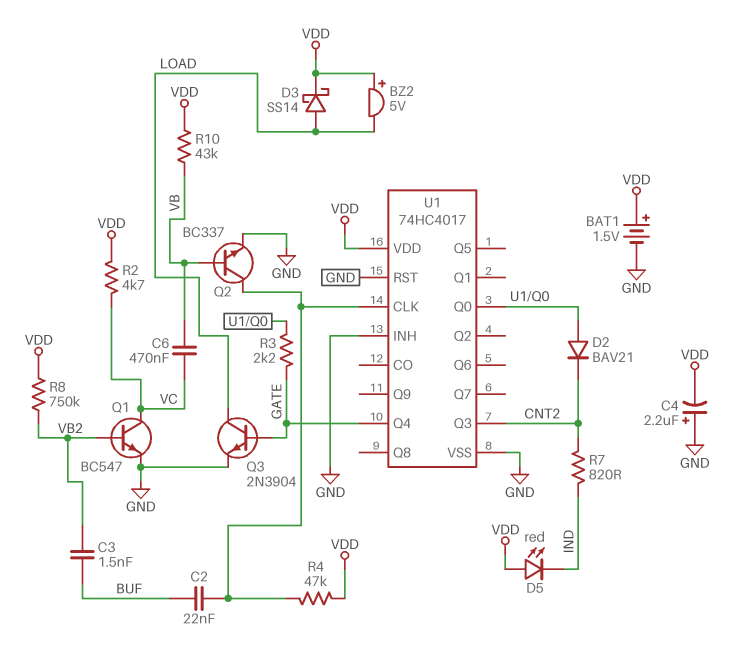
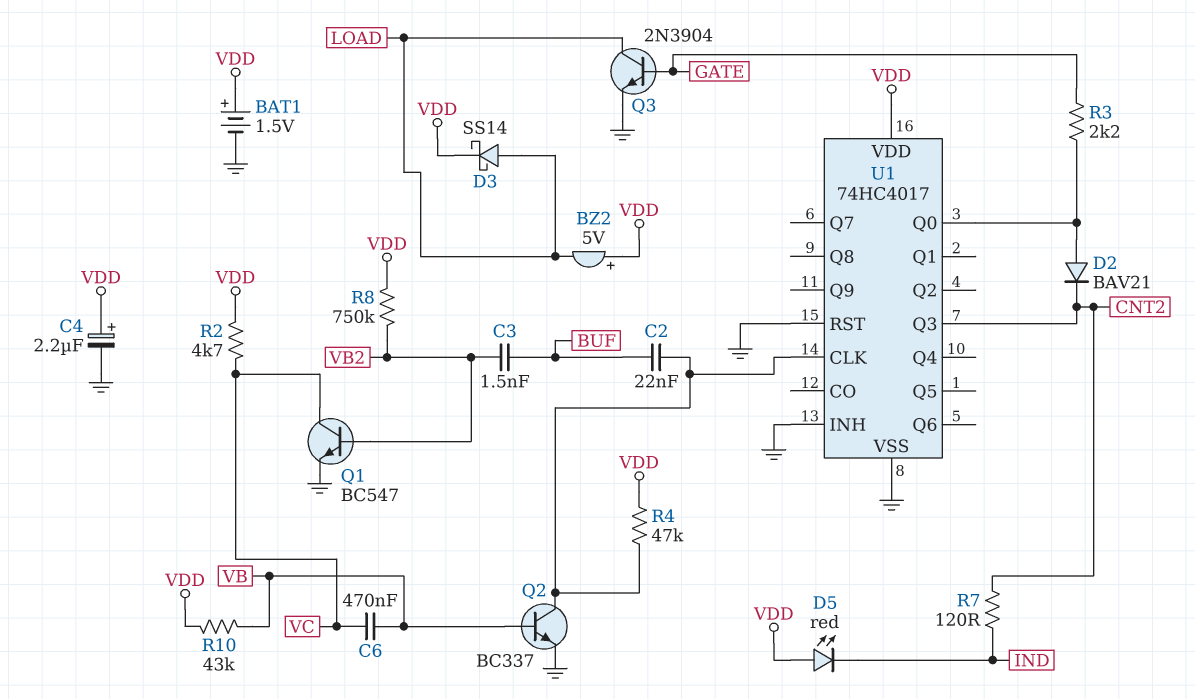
C4: 2.2uF (plus GND, minus VDD) -> 2.2uF (plus VDD, minus GND)
R7: 820 (CNT2, IND) -> 120 (CNT2, IND)
U1 pin Q4: GATE -> none

